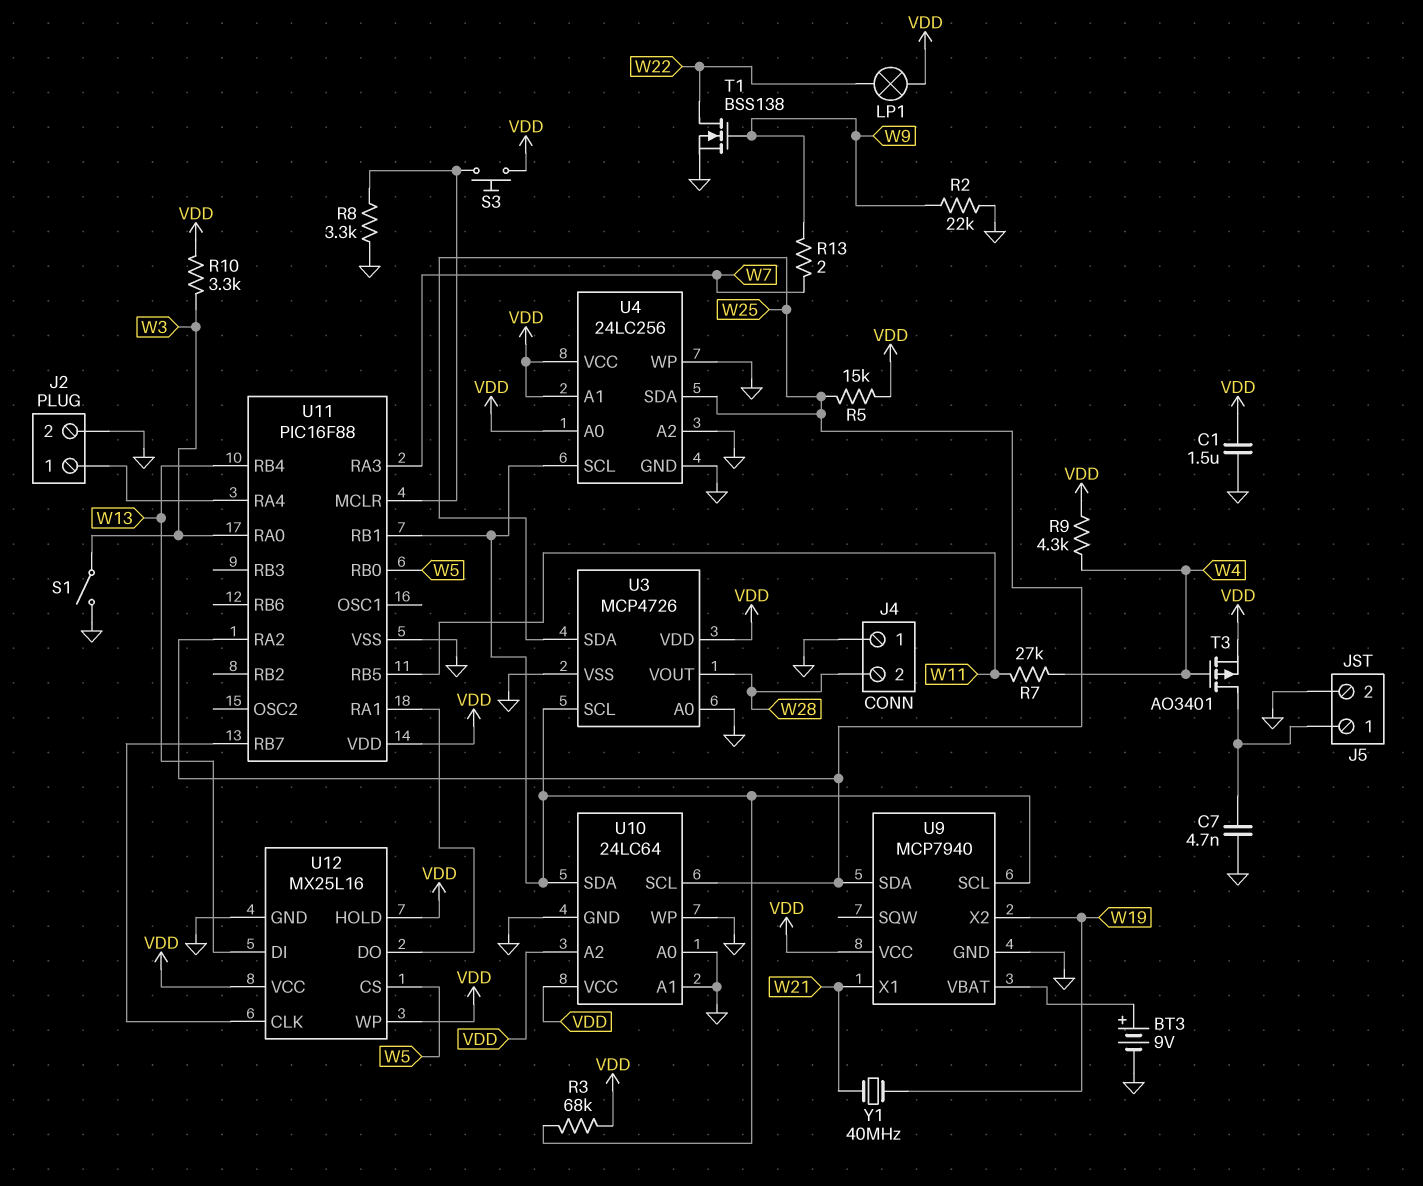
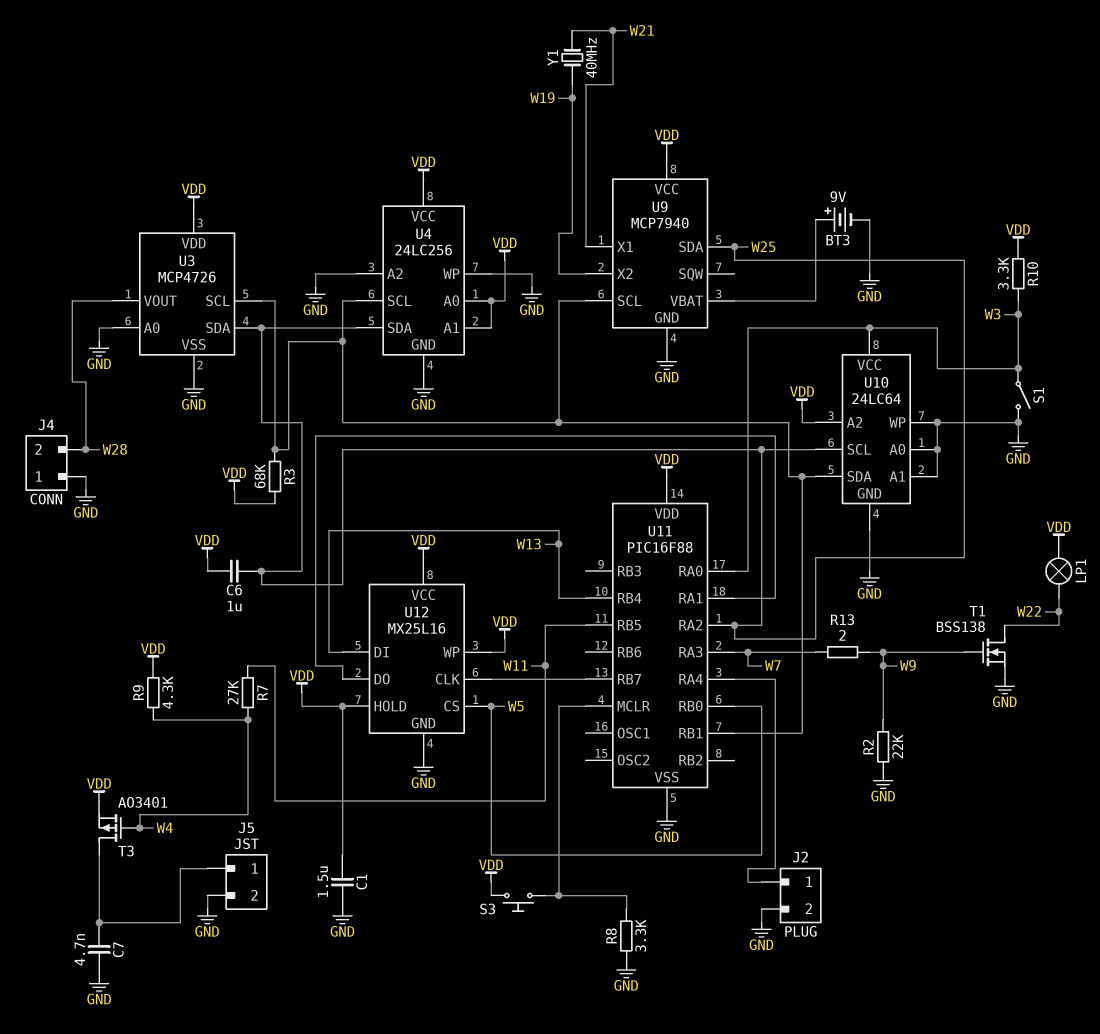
C6: none -> 1uF (VDD, W25)
R5: 15k (VDD, W25) -> none
U10 pin VCC: VDD -> W3

